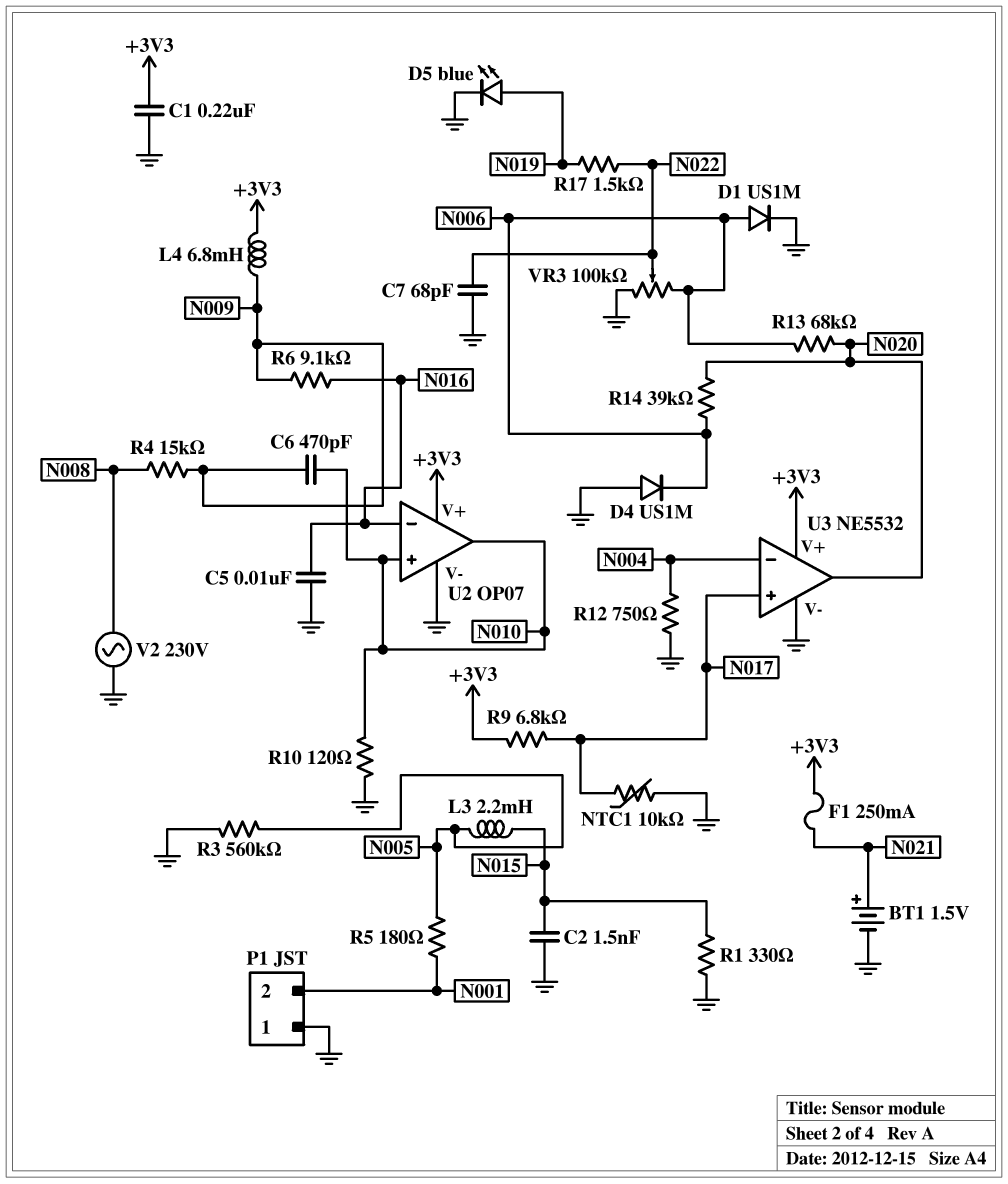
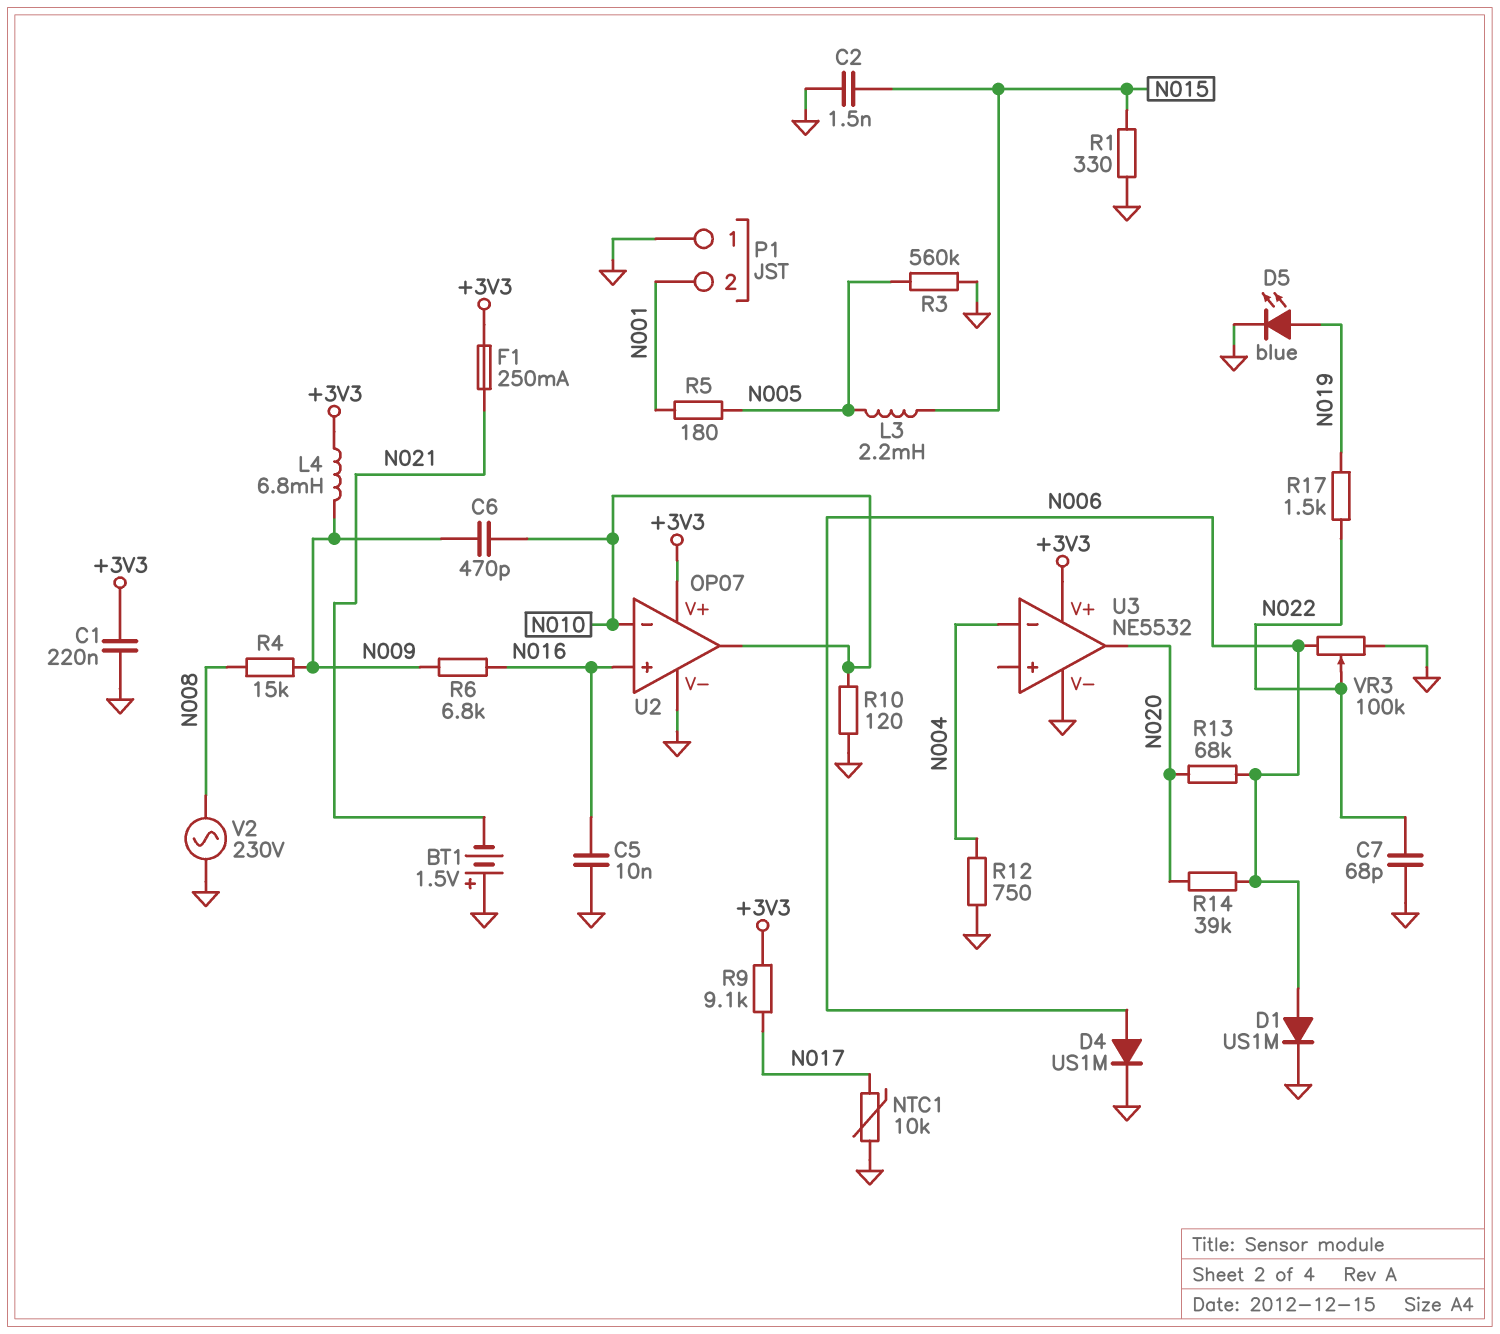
BT1: 1.5V (plus N021, minus GND) -> 1.5V (plus GND, minus N021)
D4: diode US1M (A GND, K N006) -> diode US1M (A N006, K GND)
R6: 9.1k (N009, N016) -> 6.8k (N009, N016)
R9: 6.8k (+3V3, N017) -> 9.1k (+3V3, N017)
U2 pin in+: N010 -> N016
U2 pin in-: N016 -> N010
U3 pin in+: N017 -> none

